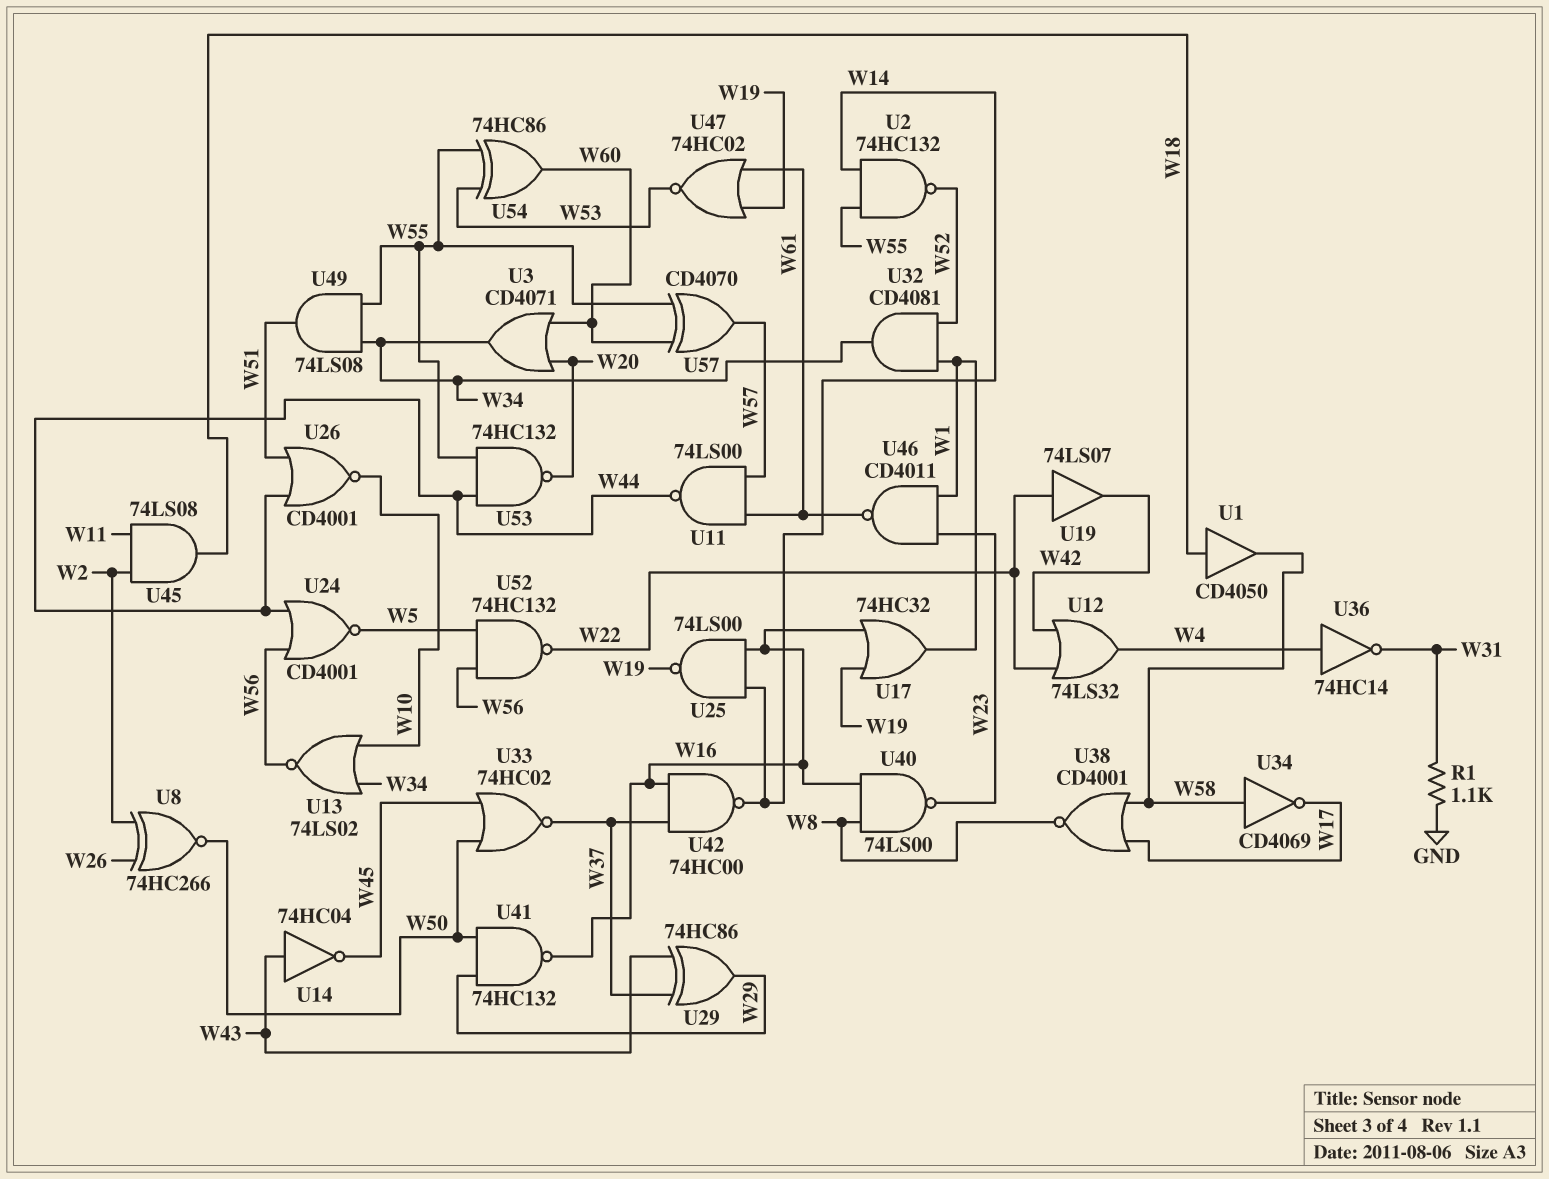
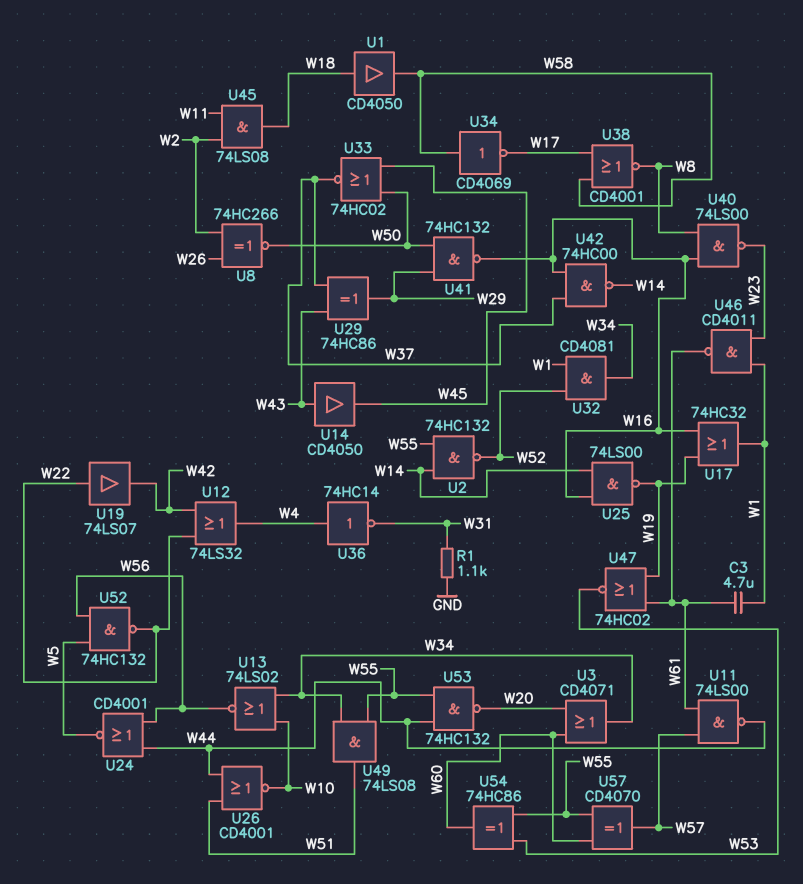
C3: none -> 4.7uF (W1, W61)
U14: NOT 74HC04 (in W43, out W45) -> buffer CD4050 (in W43, out W45)

